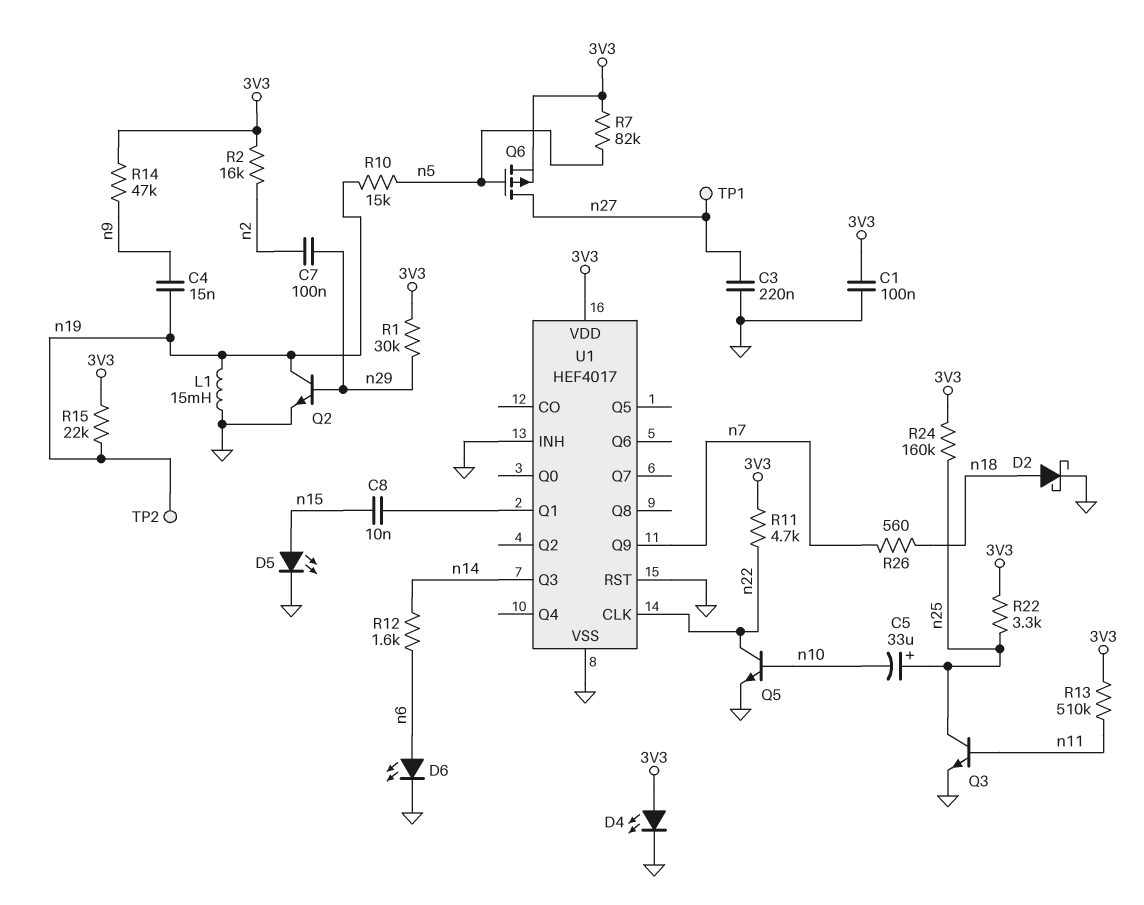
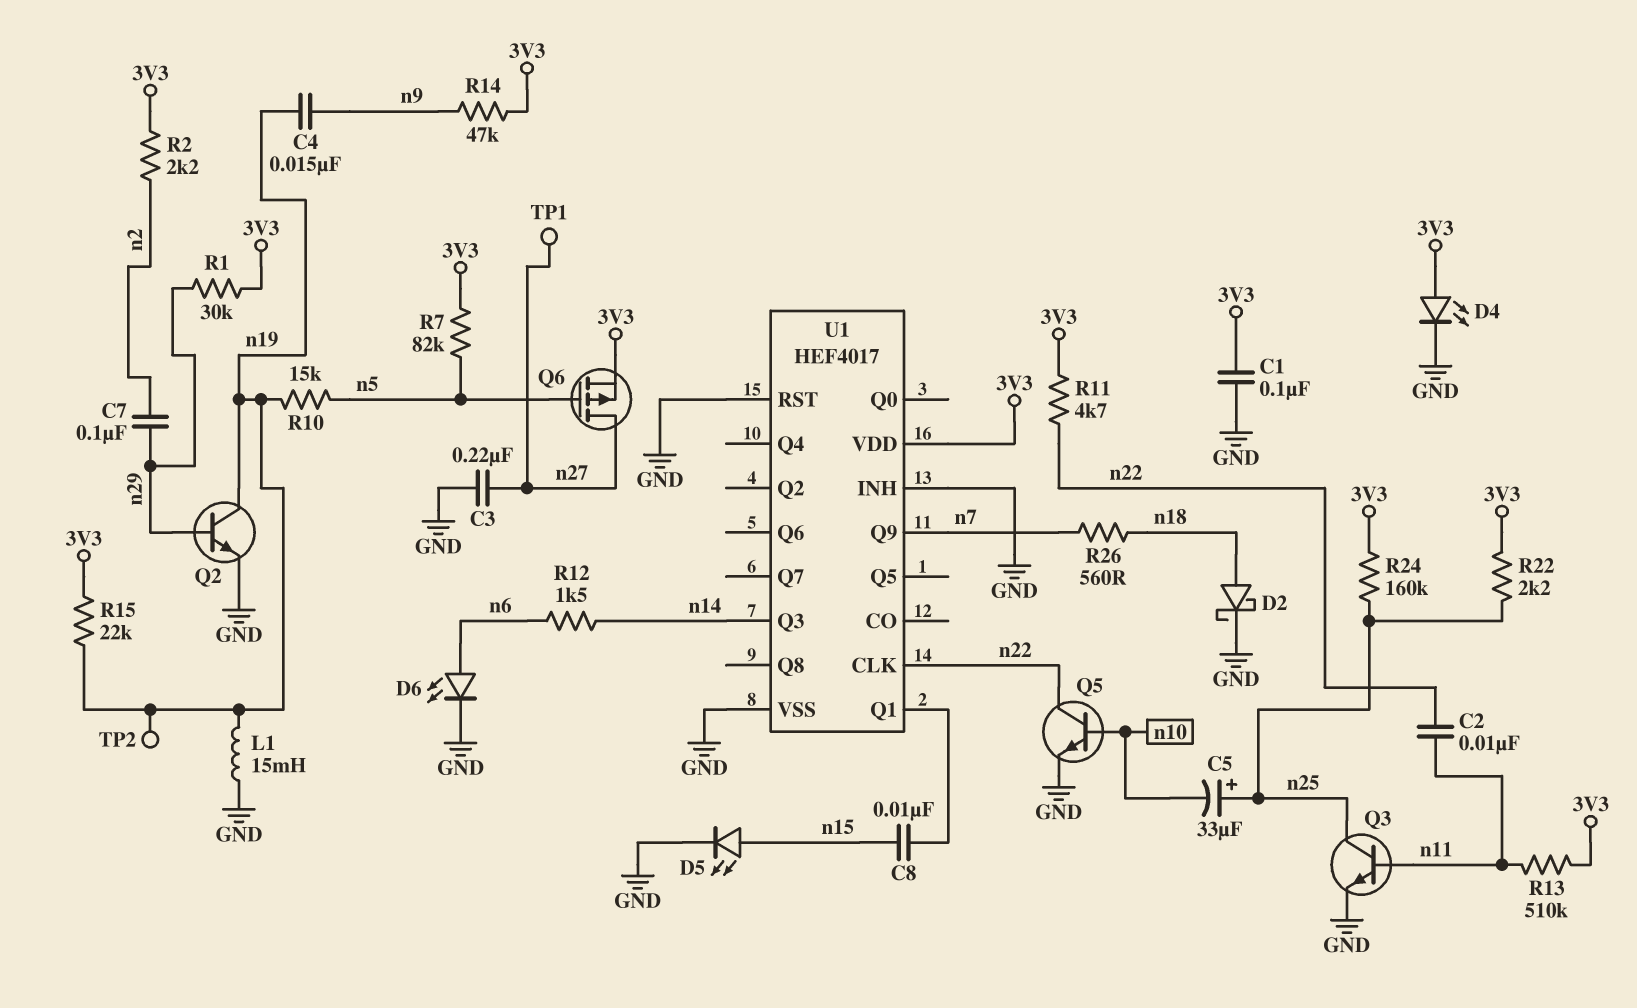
C2: none -> 10nF (n11, n22)
R2: 16k (3V3, n2) -> 2.2k (3V3, n2)
R12: 1.6k (n6, n14) -> 1.5k (n6, n14)
R22: 3.3k (3V3, n25) -> 2.2k (3V3, n25)

